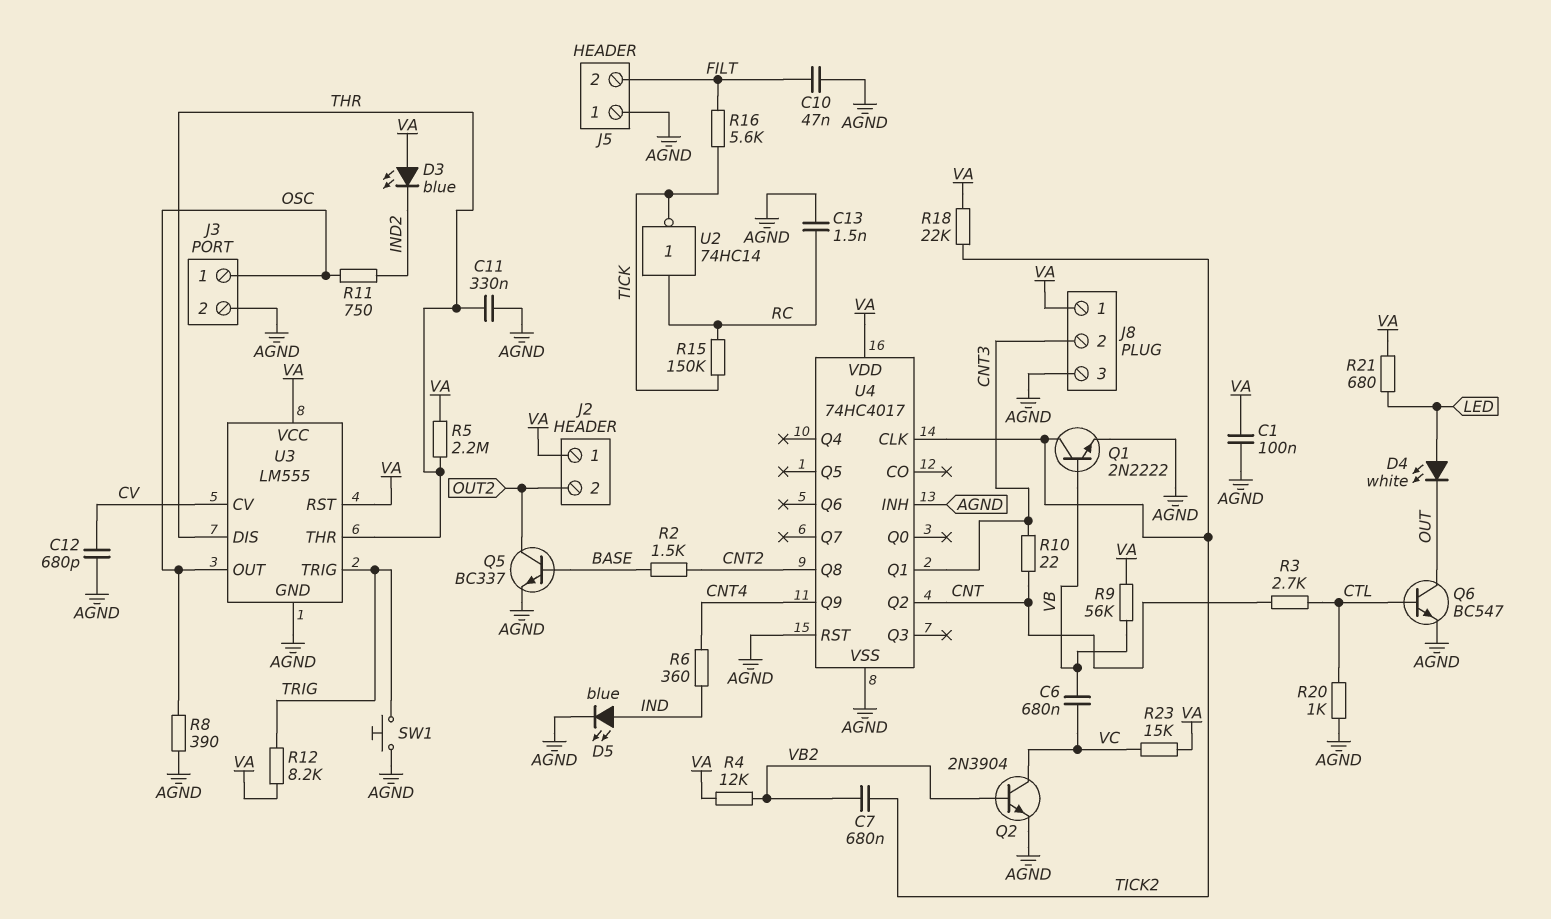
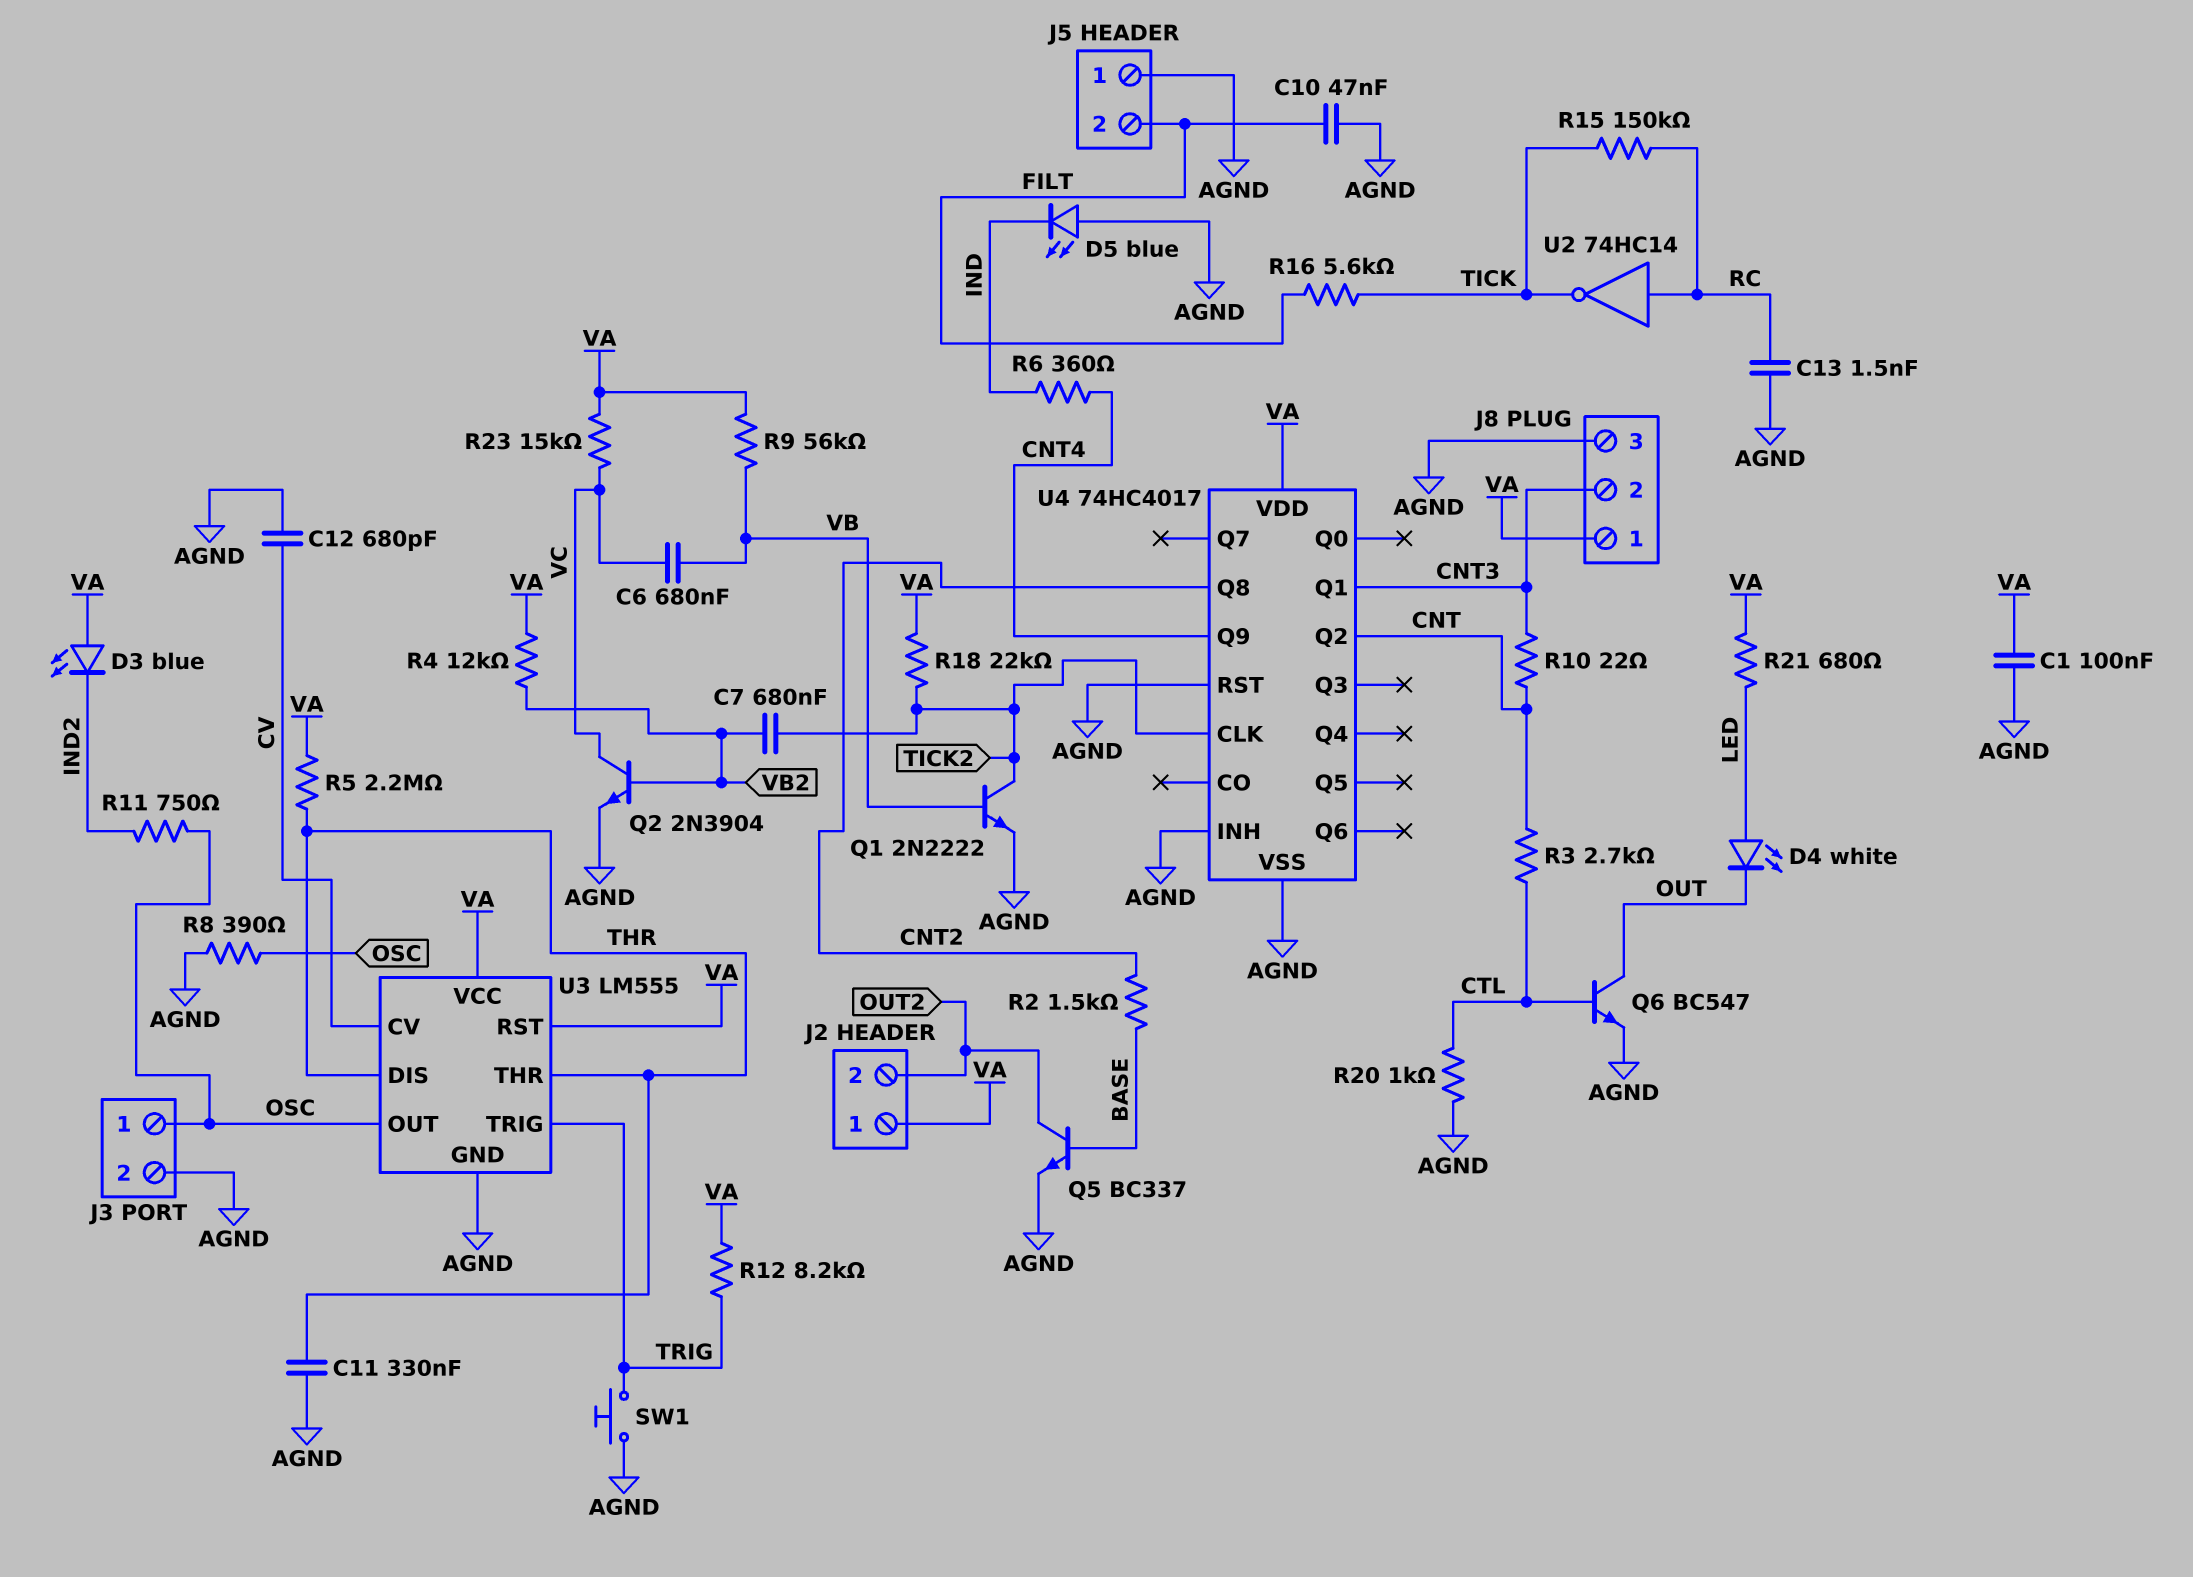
D5: LED blue (A IND, K AGND) -> LED blue (A AGND, K IND)

